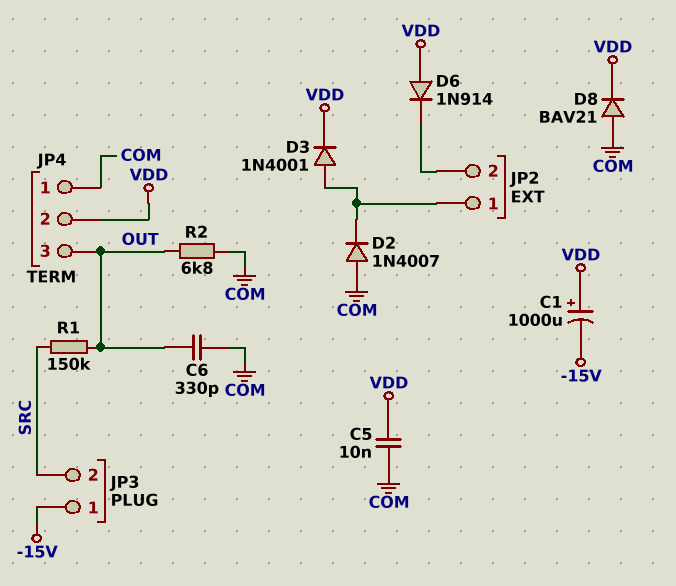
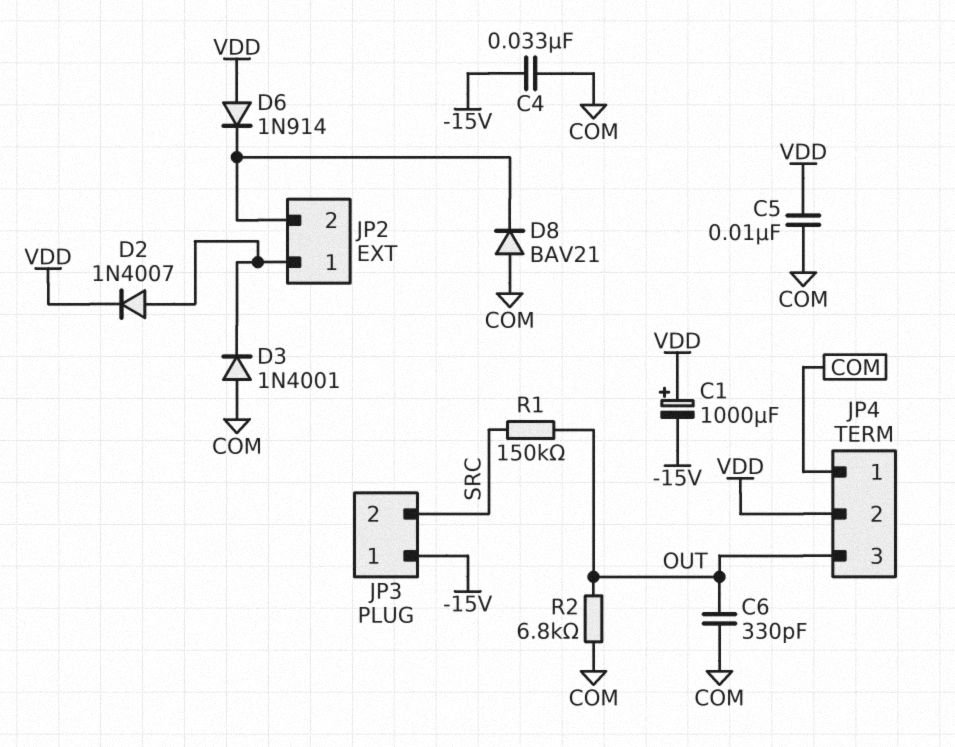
C4: none -> 33nF (-15V, COM)
D2: diode 1N4007 (A COM, K JP2/1) -> diode 1N4007 (A JP2/1, K VDD)
D3: diode 1N4001 (A JP2/1, K VDD) -> diode 1N4001 (A COM, K JP2/1)
D8: diode BAV21 (A COM, K VDD) -> diode BAV21 (A COM, K JP2/2)

